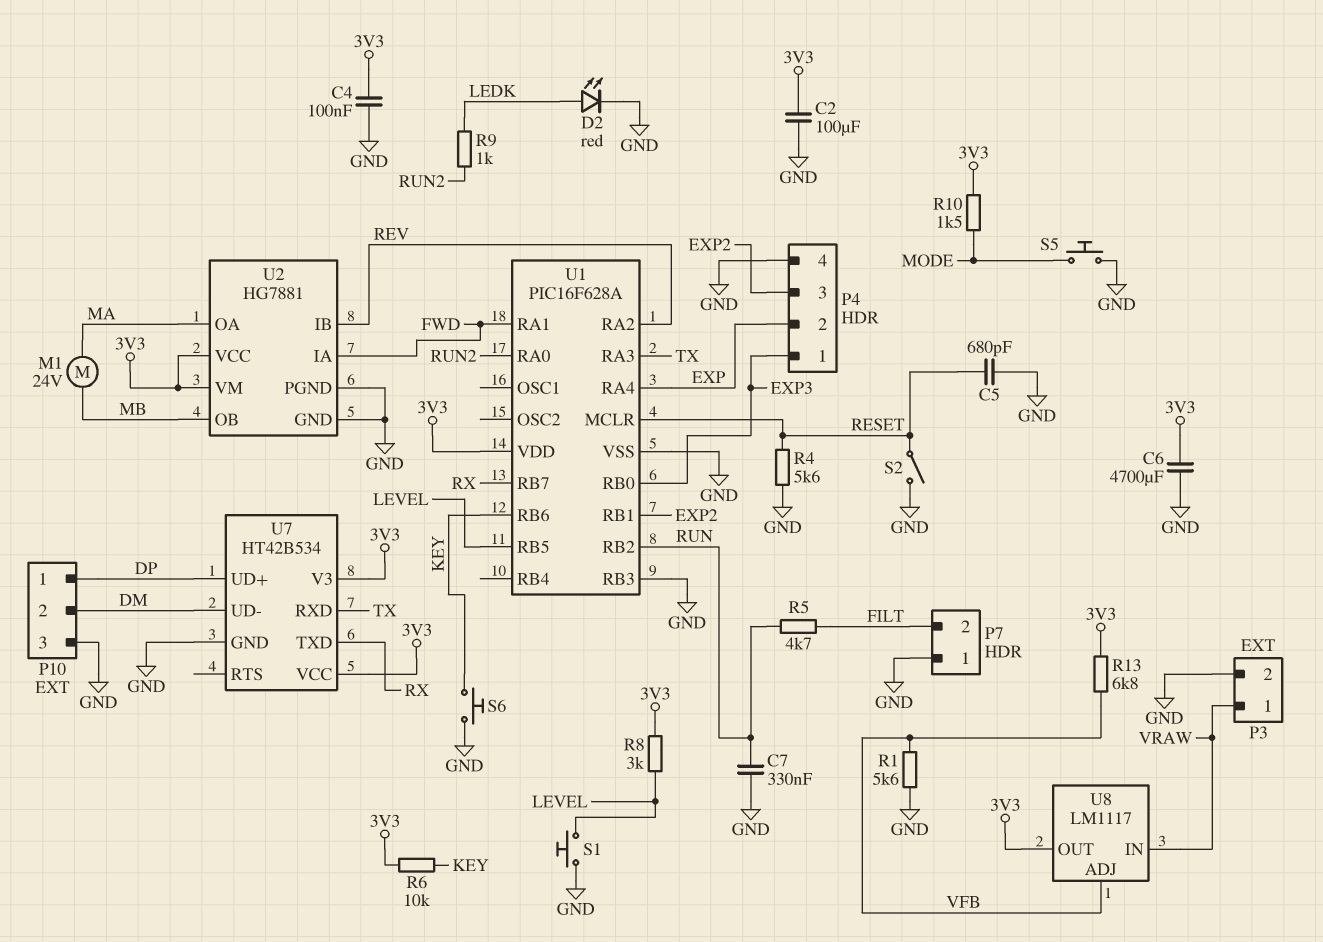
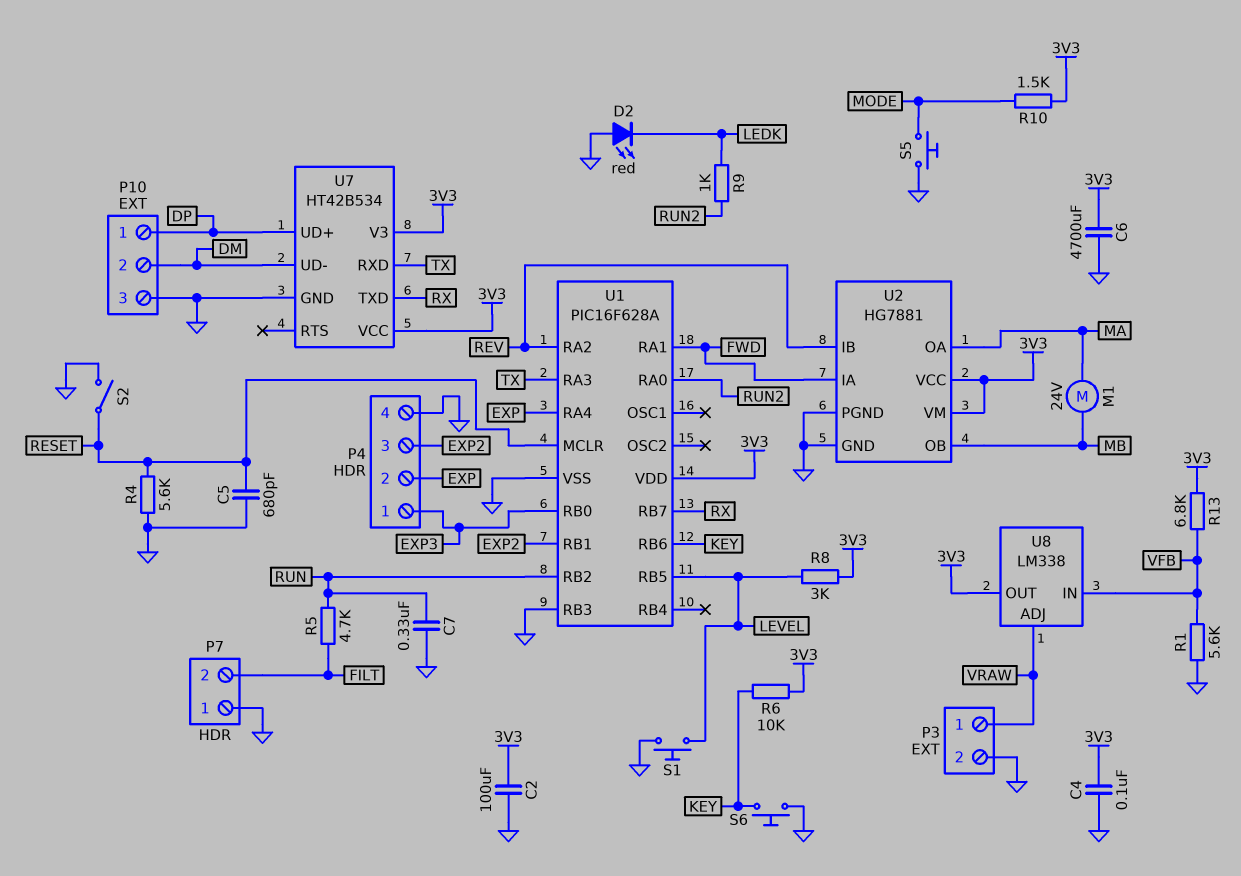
D2: LED red (A LEDK, K GND) -> LED red (A GND, K LEDK)
U8: LM1117 -> LM338
U8 pin ADJ: VFB -> VRAW
U8 pin IN: VRAW -> VFB

